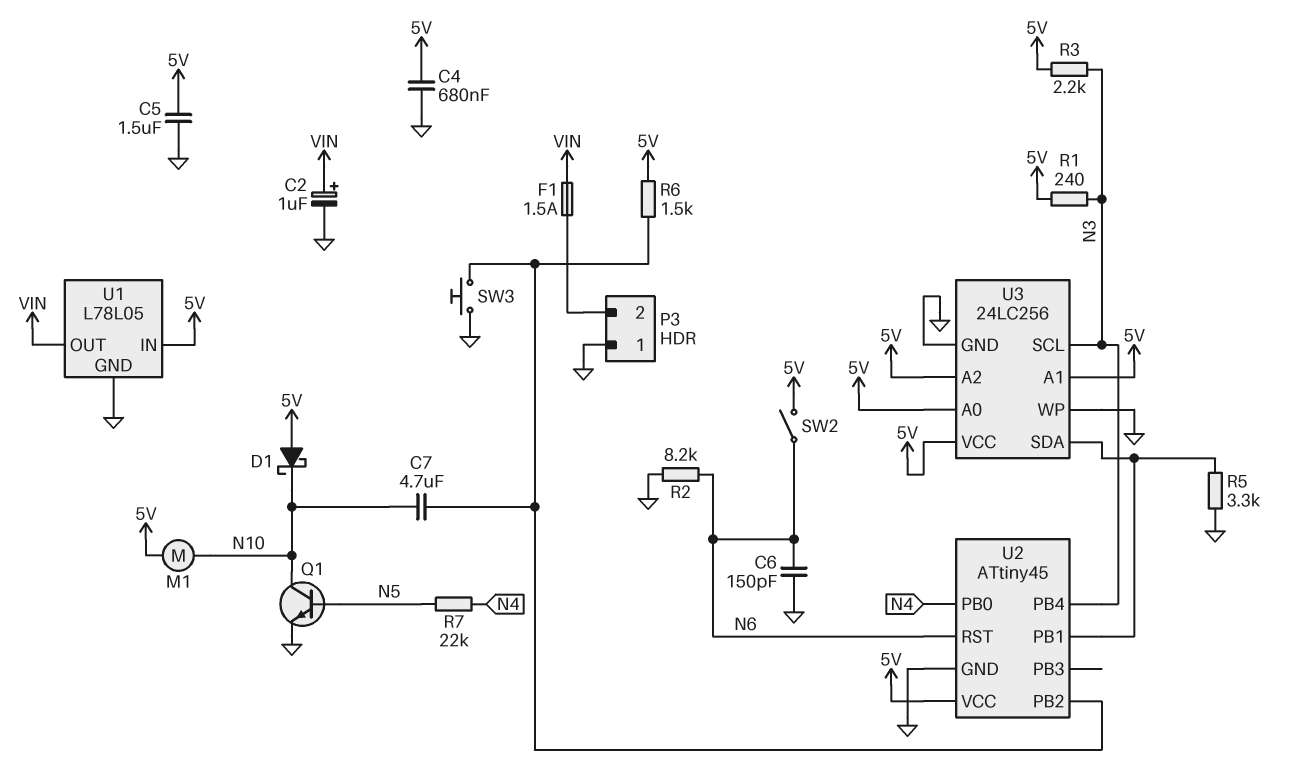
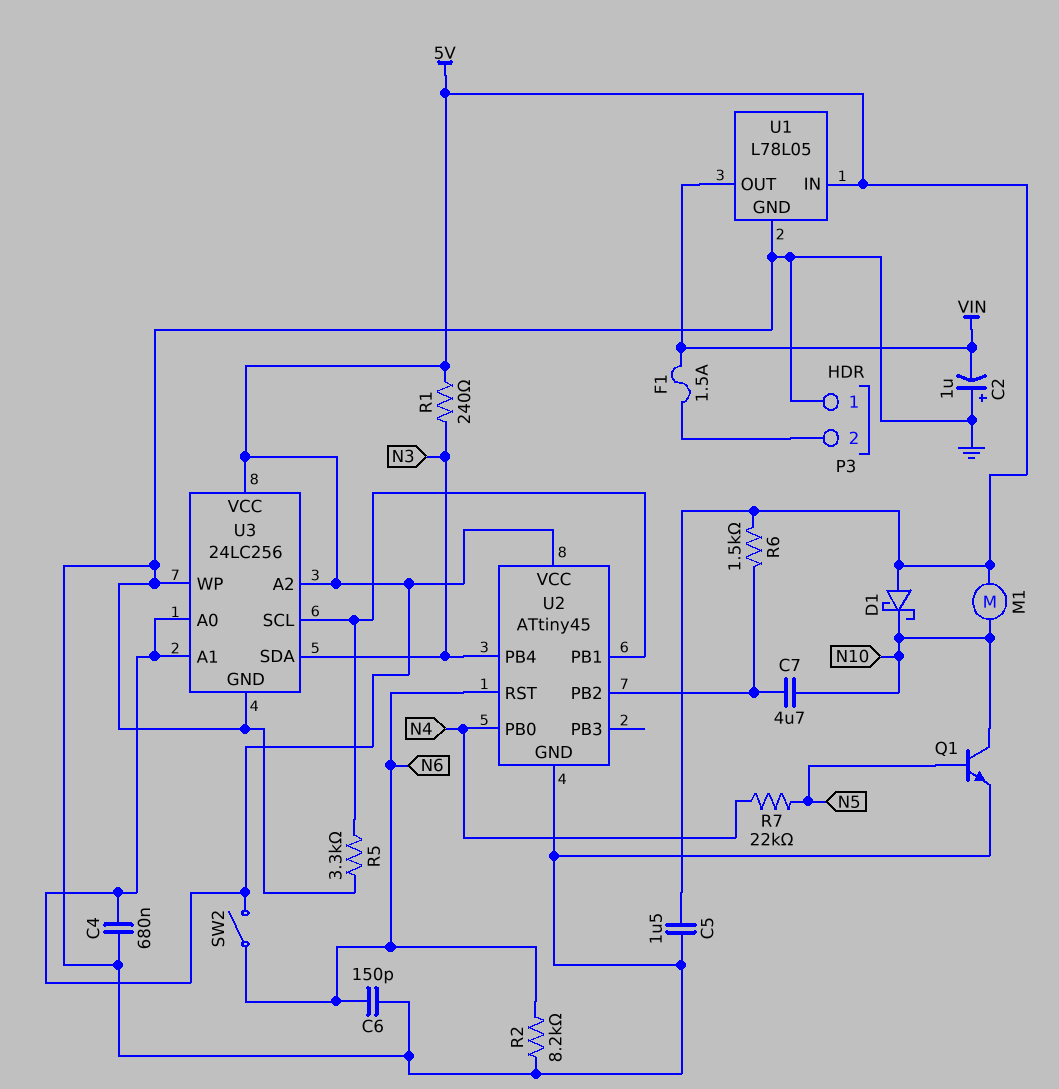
C2: 1uF (plus VIN, minus GND) -> 1uF (plus GND, minus VIN)
R3: 2.2k (5V, N3) -> none
SW3: button (GND, U2/PB2) -> none
U3 pin SCL: N3 -> U2/PB1
U3 pin SDA: U2/PB1 -> N3

